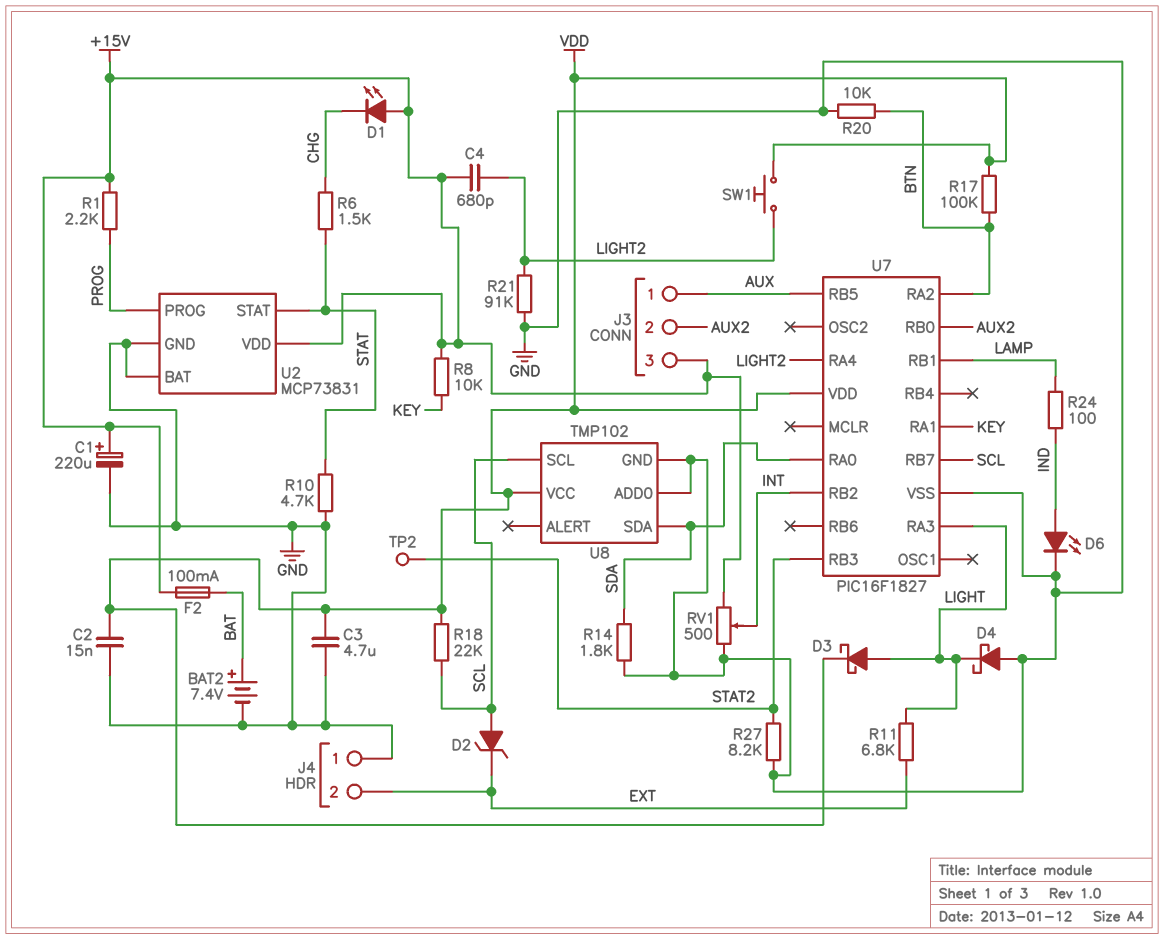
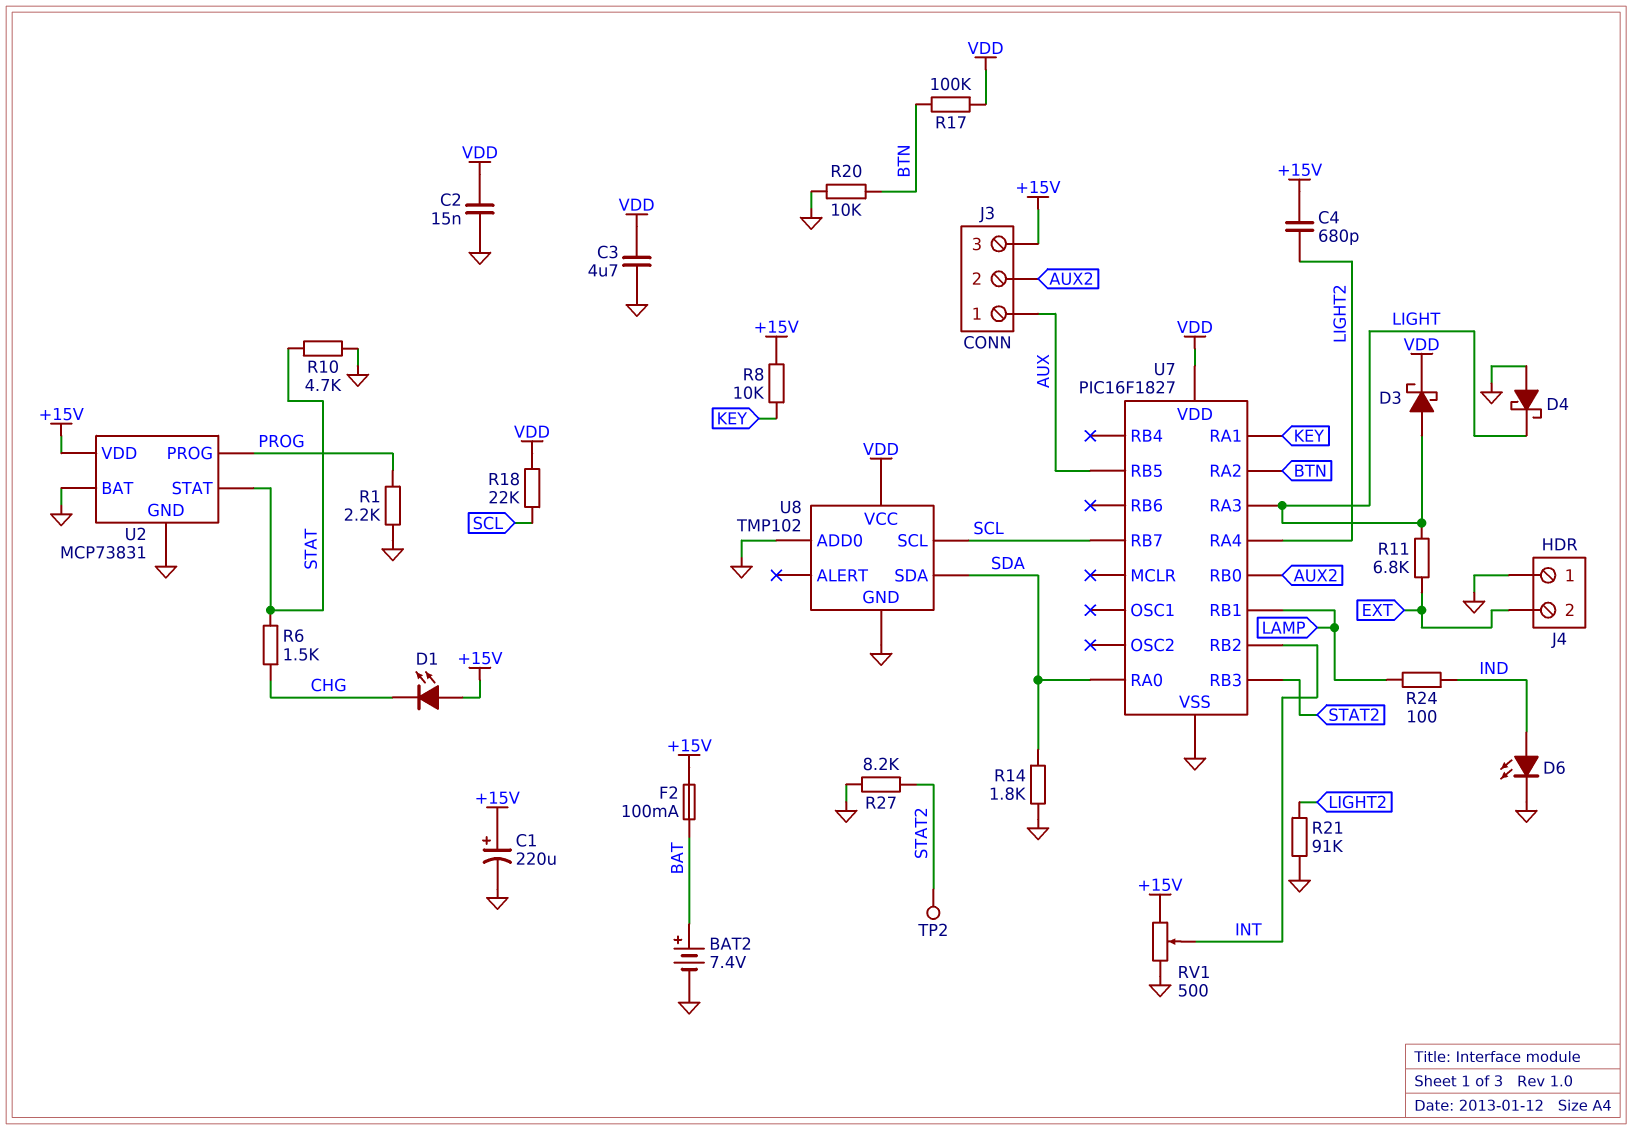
D2: zener (A SCL, K EXT) -> none
R1: 2.2k (+15V, PROG) -> 2.2k (GND, PROG)
SW1: button (LIGHT2, VDD) -> none

